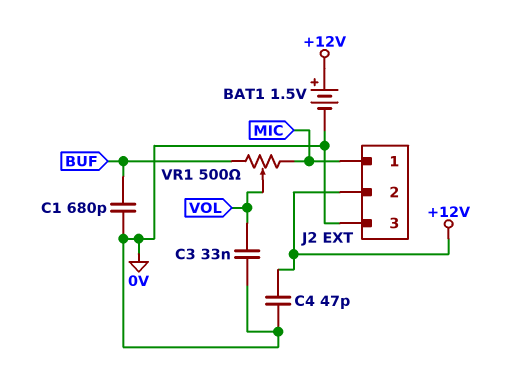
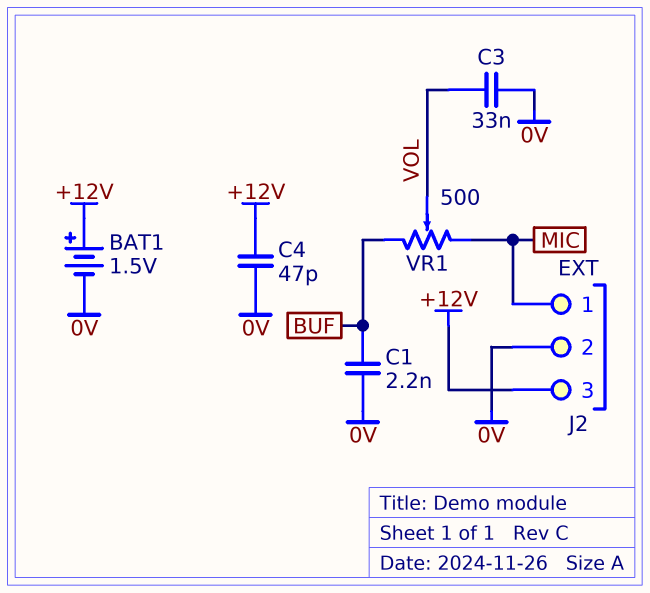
C1: 680pF (0V, BUF) -> 2.2nF (0V, BUF)
J2 pin 2: +12V -> 0V
J2 pin 3: 0V -> +12V

